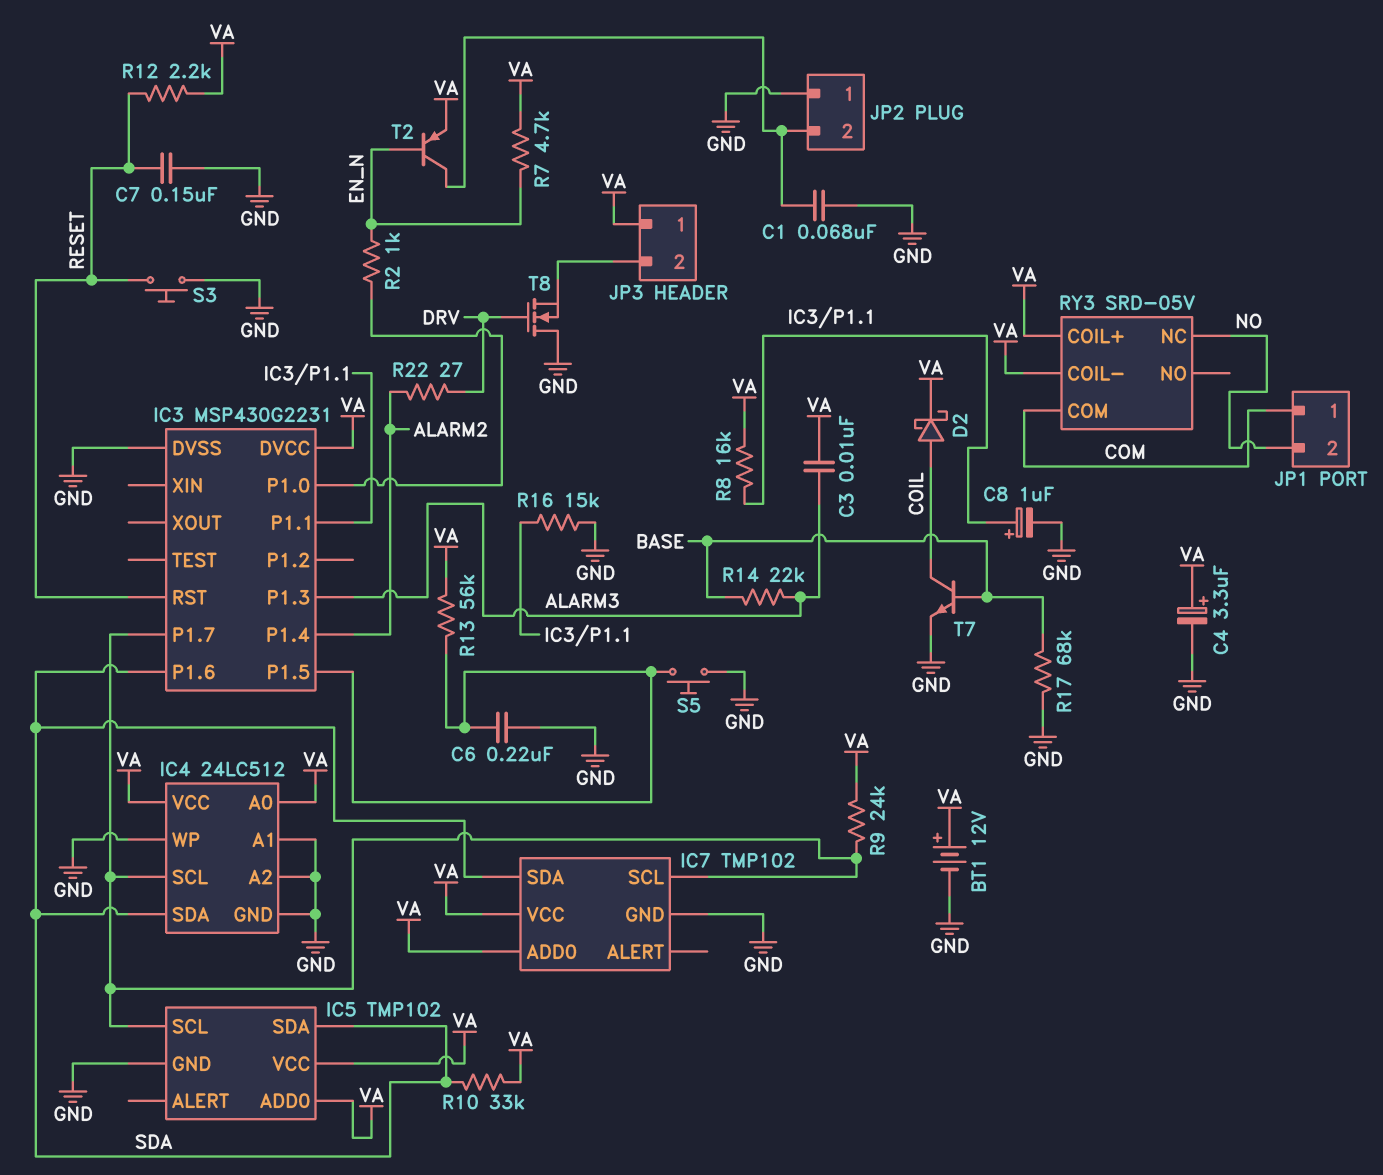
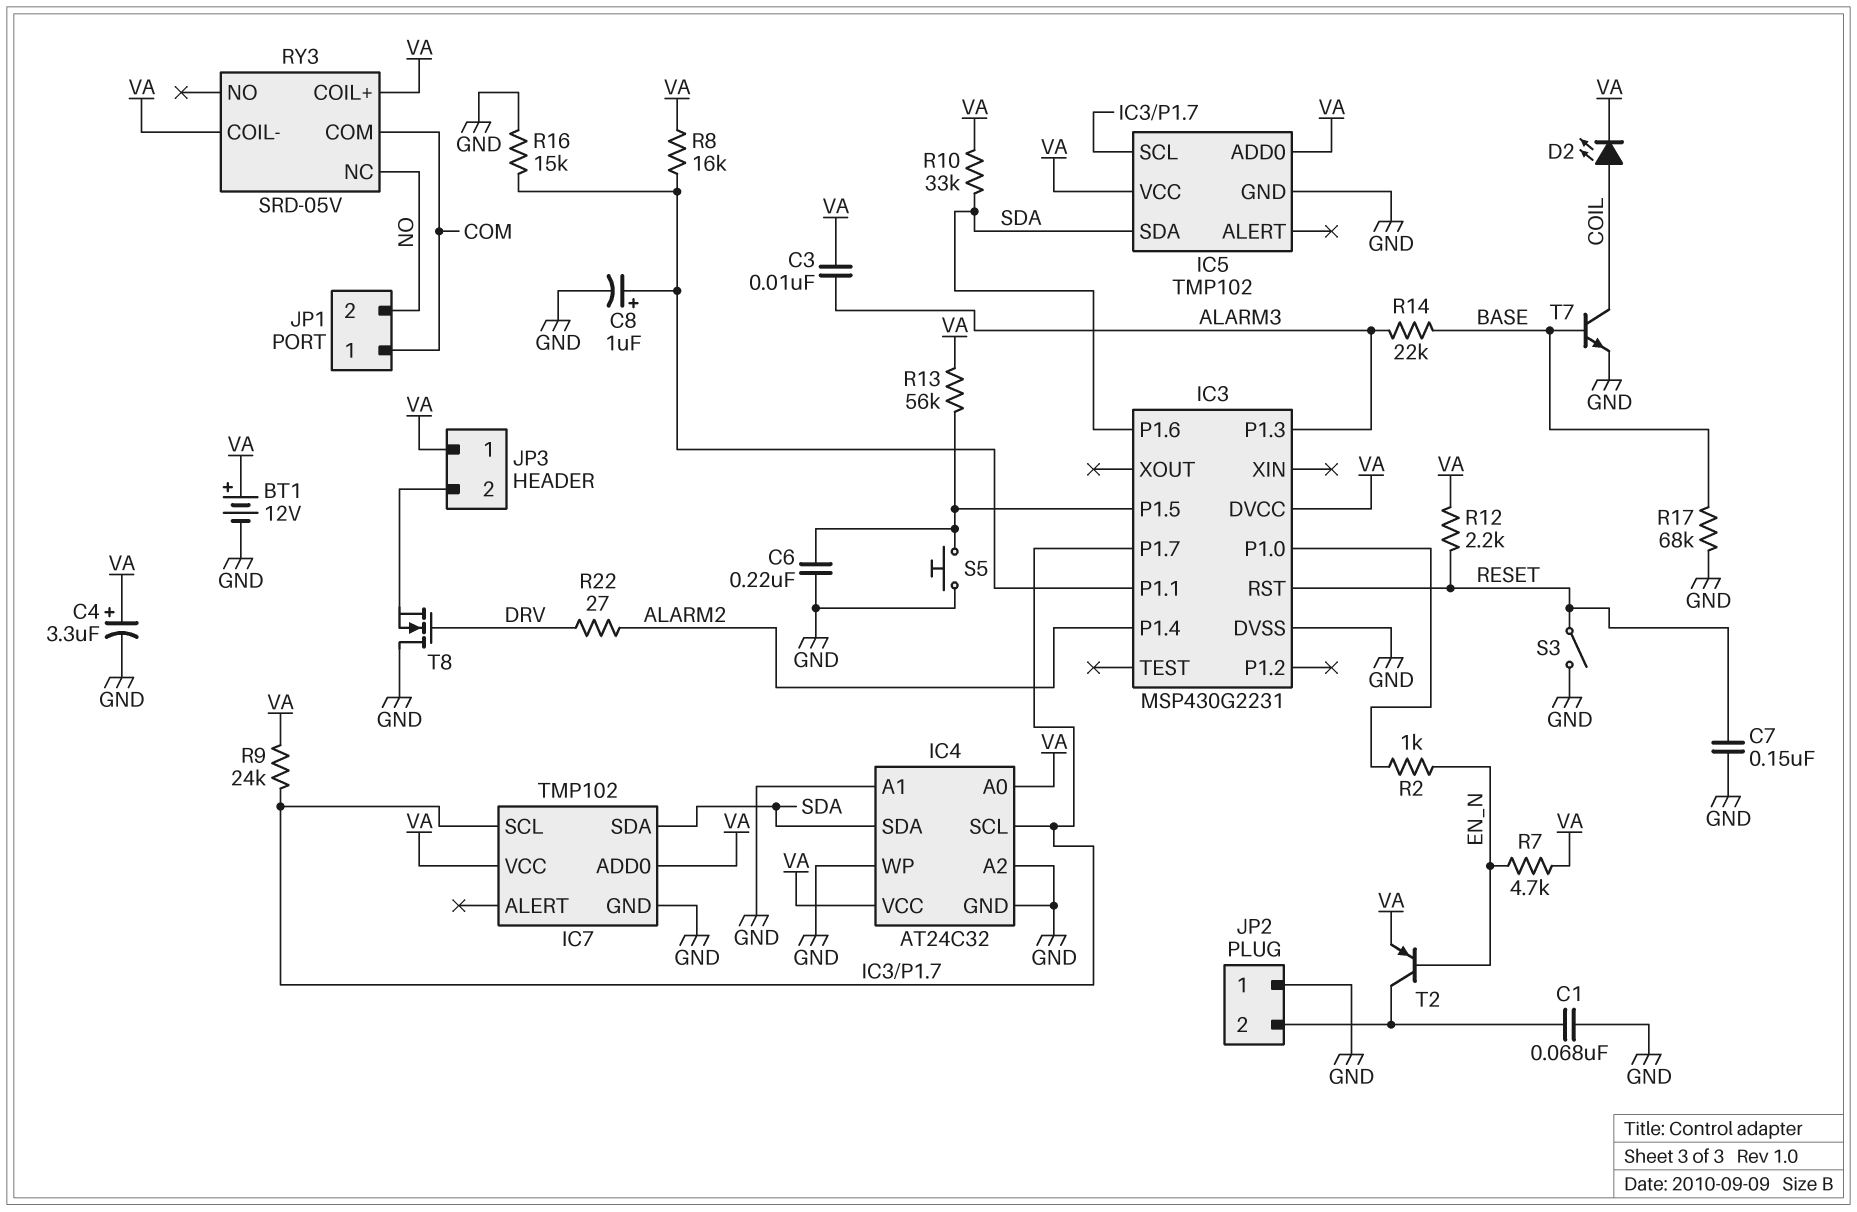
D2: schottky (A COIL, K VA) -> LED (A COIL, K VA)
IC4: 24LC512 -> AT24C32
S3: button (GND, RESET) -> switch (GND, RESET)

